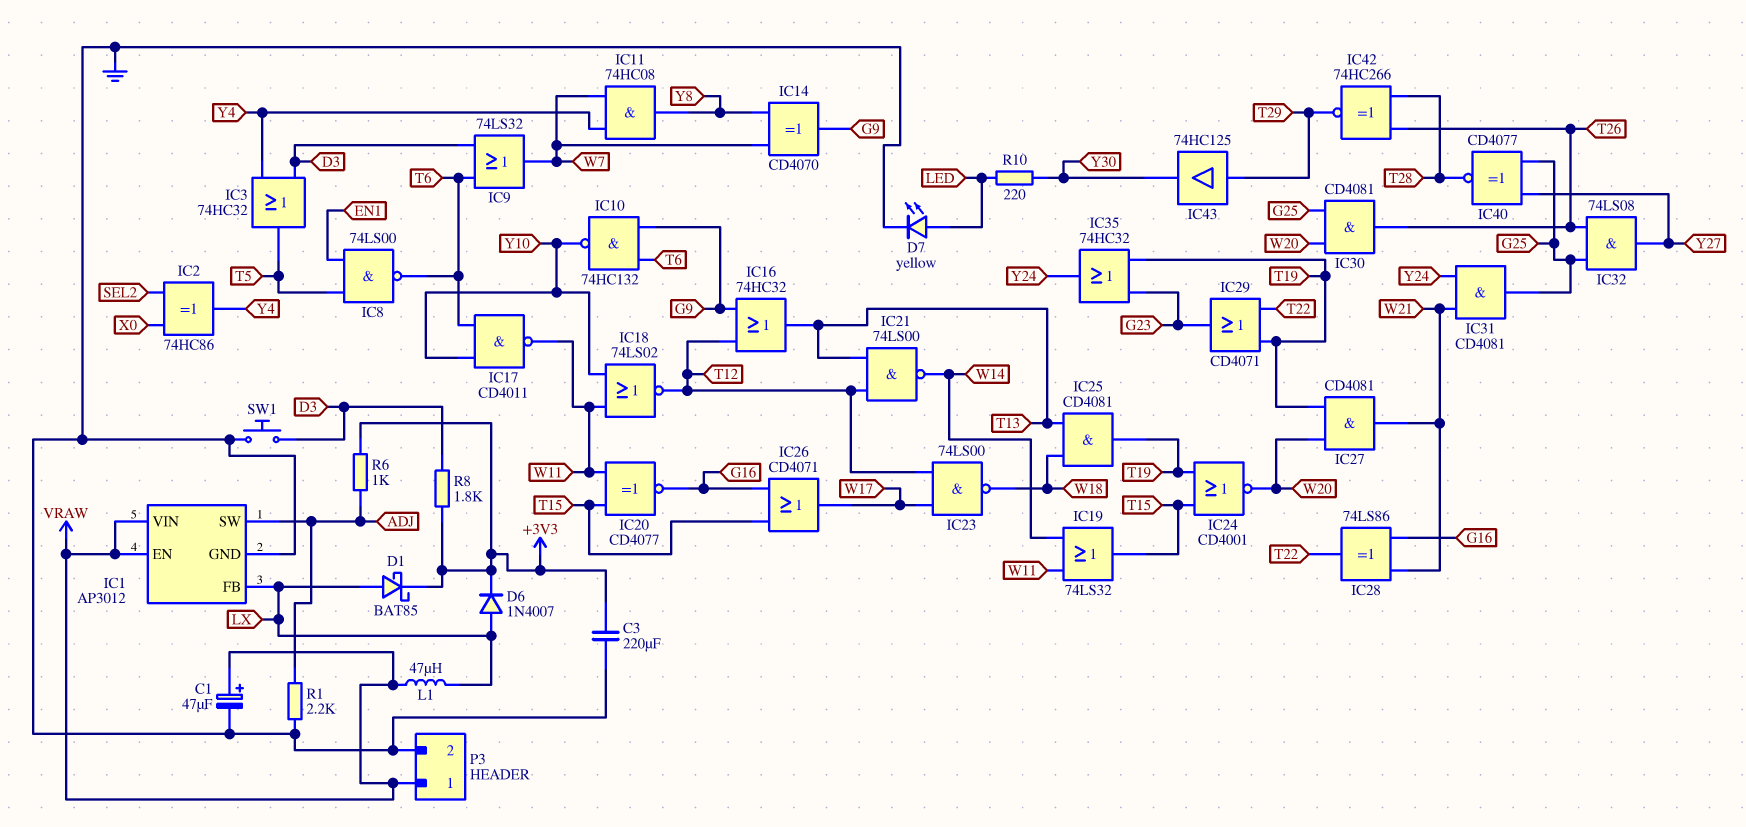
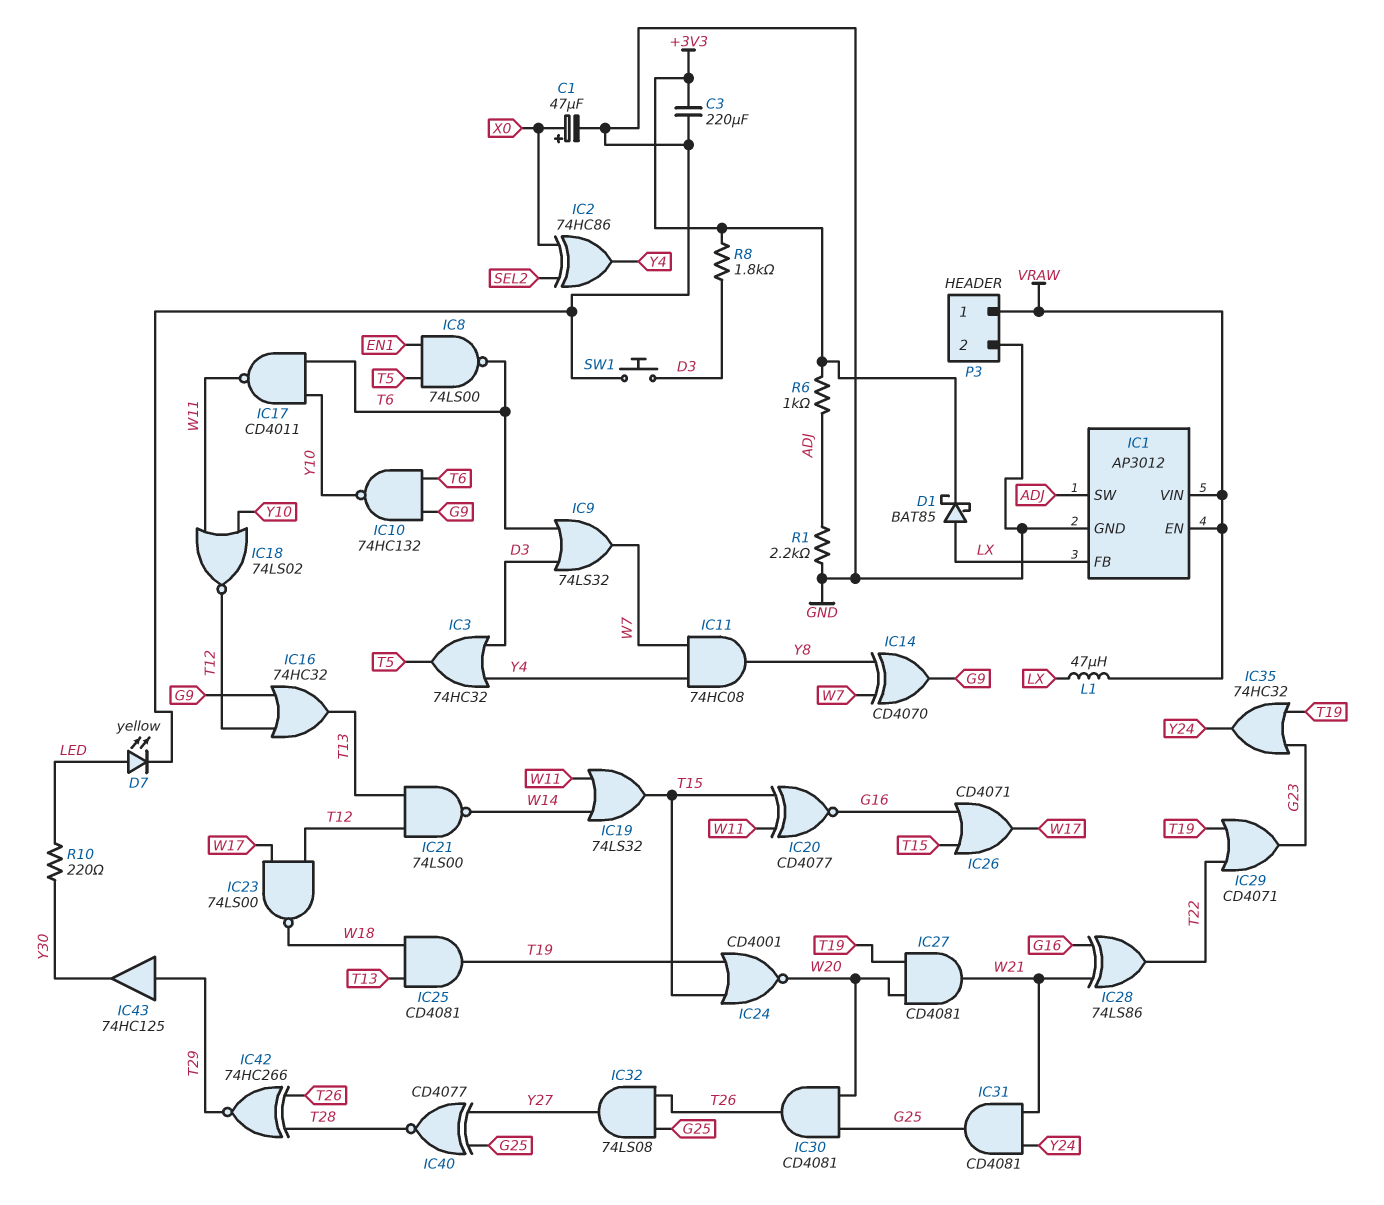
C1: 47uF (plus VRAW, minus GND) -> 47uF (plus X0, minus GND)
D6: diode 1N4007 (A LX, K +3V3) -> none

